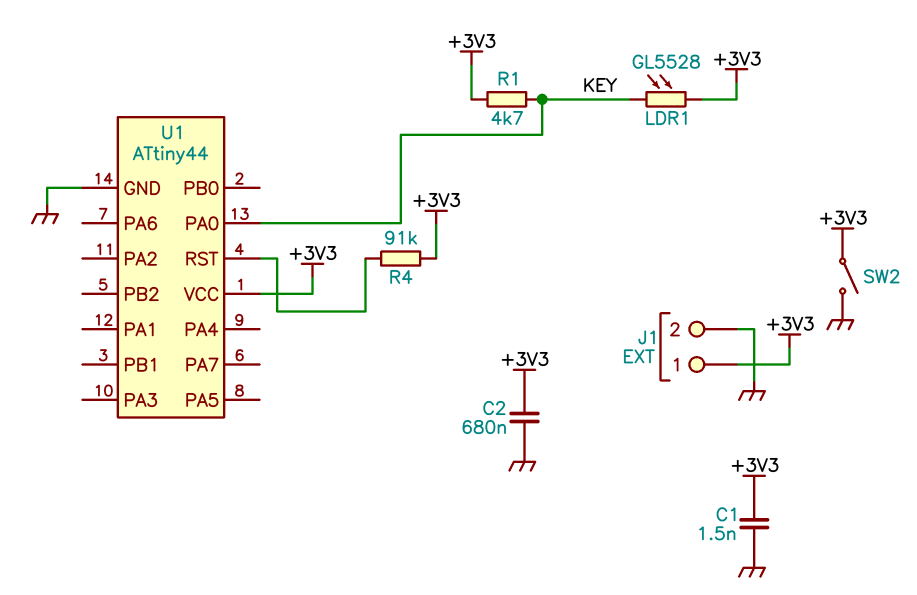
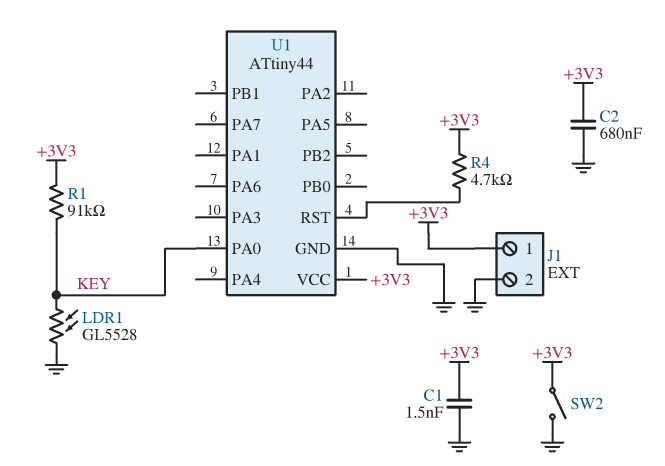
LDR1: GL5528 (+3V3, KEY) -> GL5528 (GND, KEY)
R1: 4.7k (+3V3, KEY) -> 91k (+3V3, KEY)
R4: 91k (+3V3, U1/RST) -> 4.7k (+3V3, U1/RST)

